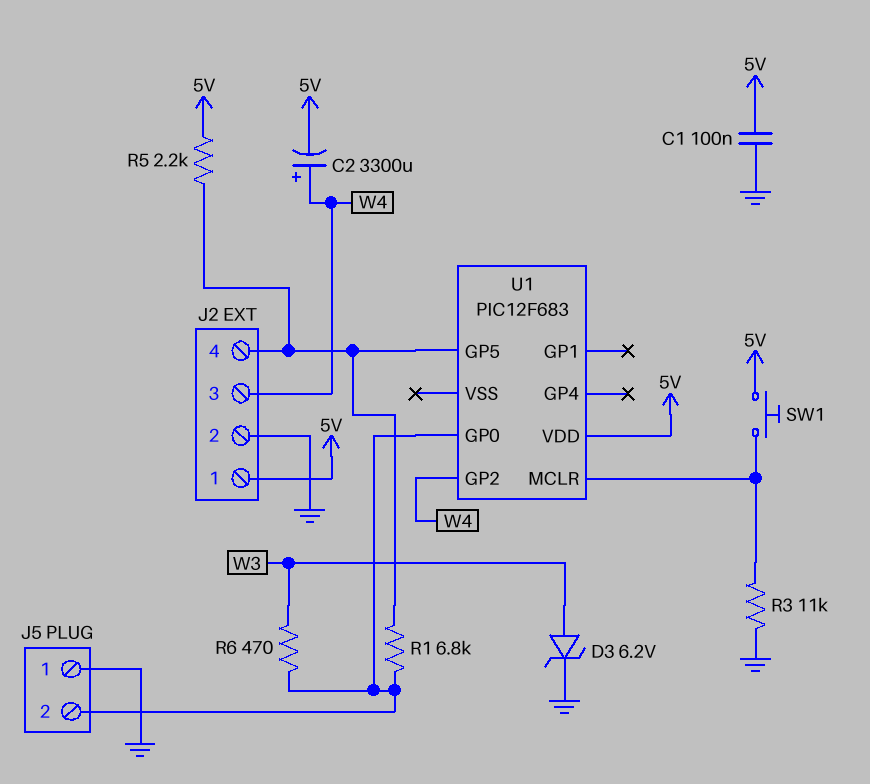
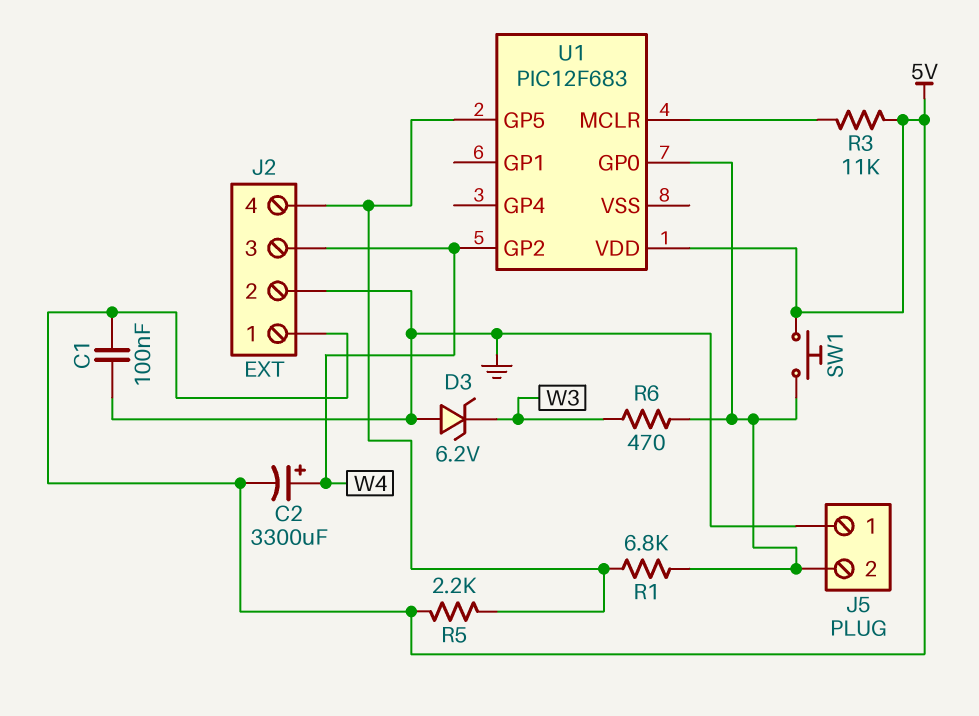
D3: zener 6.2V (A W3, K GND) -> zener 6.2V (A GND, K W3)
R3: 11k (GND, U1/MCLR) -> 11k (5V, U1/MCLR)
SW1: button (5V, U1/MCLR) -> button (5V, J5/2)

